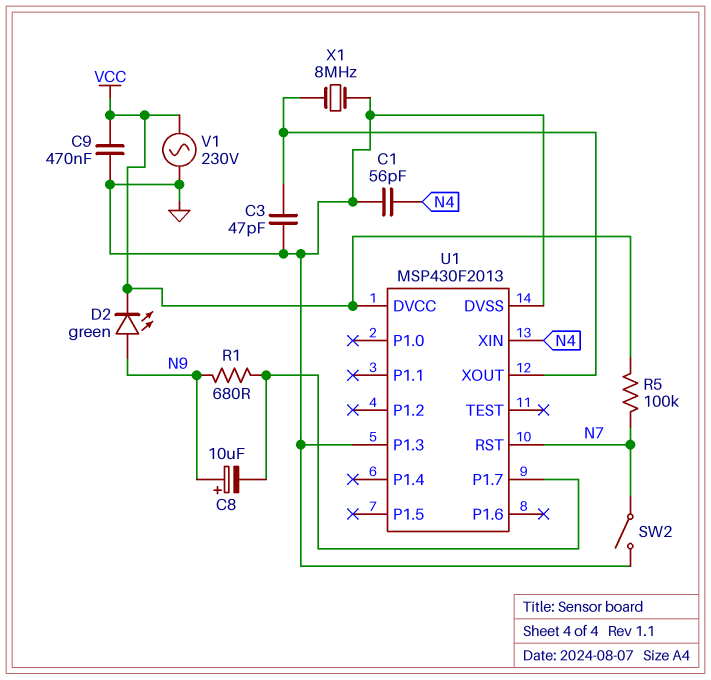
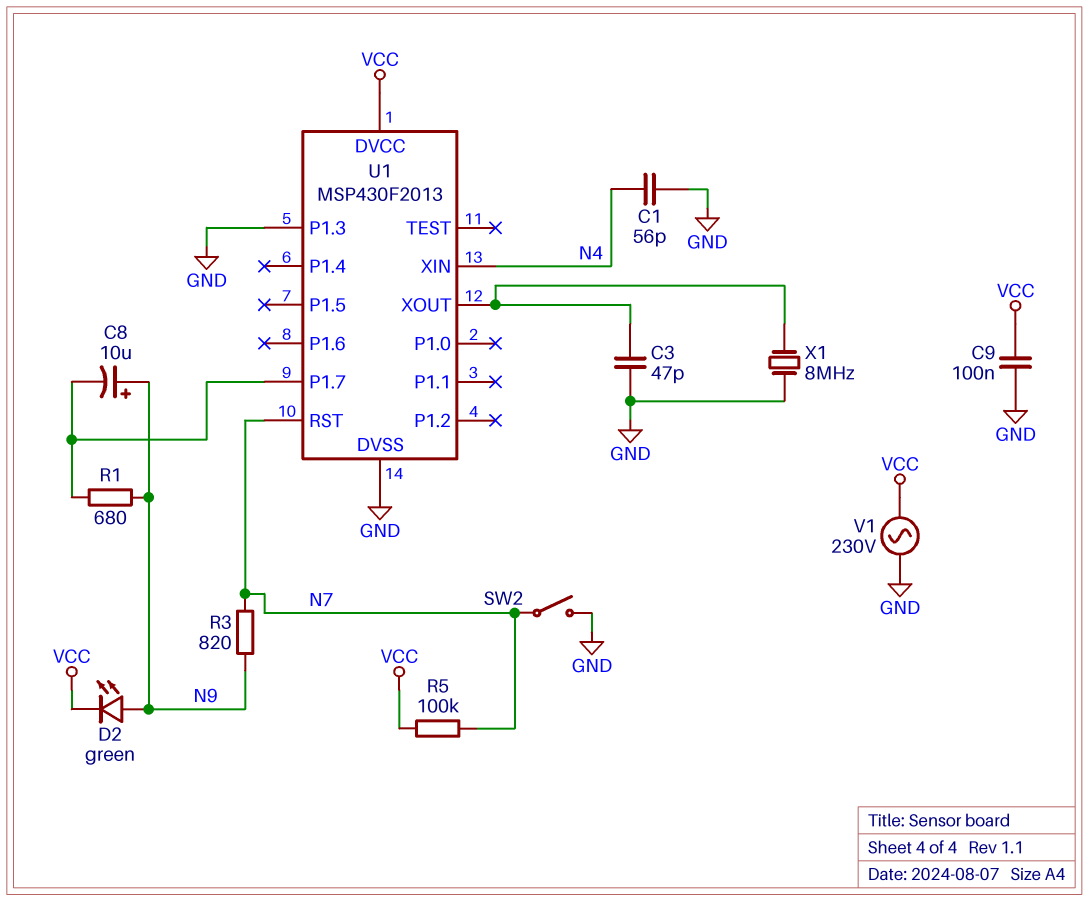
C9: 470nF (GND, VCC) -> 100nF (GND, VCC)
R3: none -> 820 (N7, N9)

